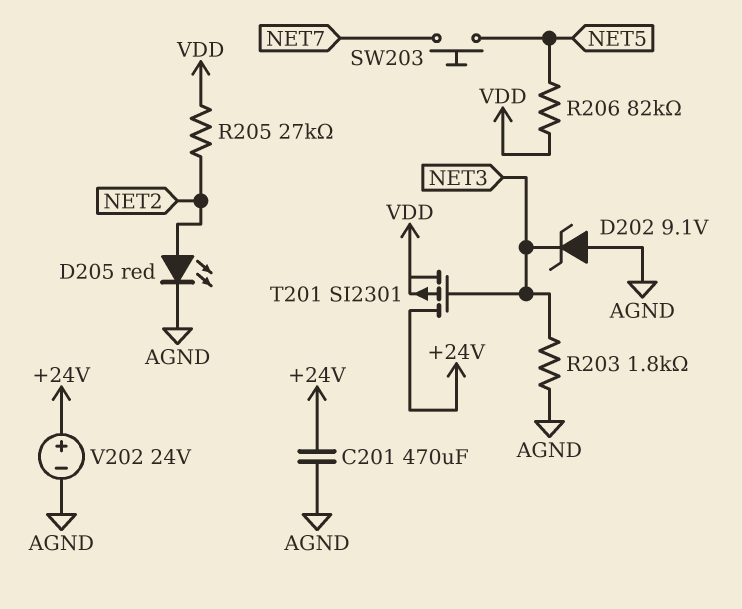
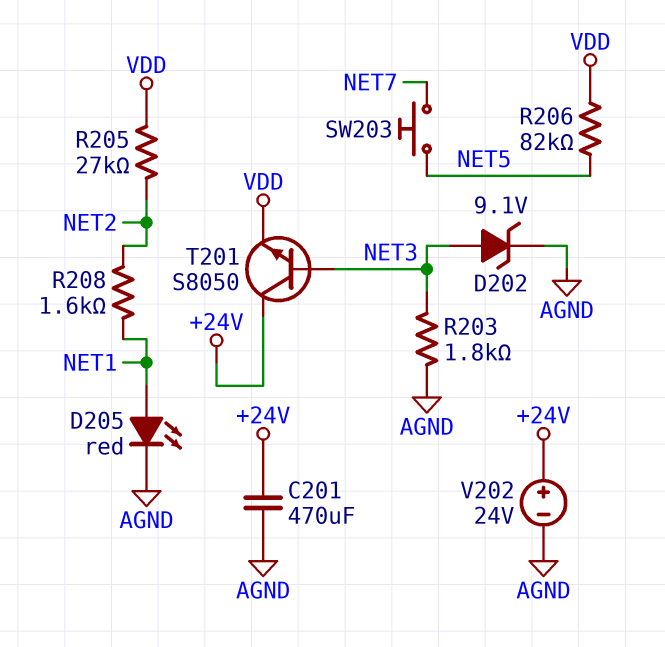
D202: zener 9.1V (A AGND, K NET3) -> zener 9.1V (A NET3, K AGND)
D205: LED red (A NET2, K AGND) -> LED red (A NET1, K AGND)
R208: none -> 1.6k (NET1, NET2)
T201: PMOS SI2301 (G NET3, D +24V, S VDD) -> NPN S8050 (B NET3, C +24V, E VDD)

